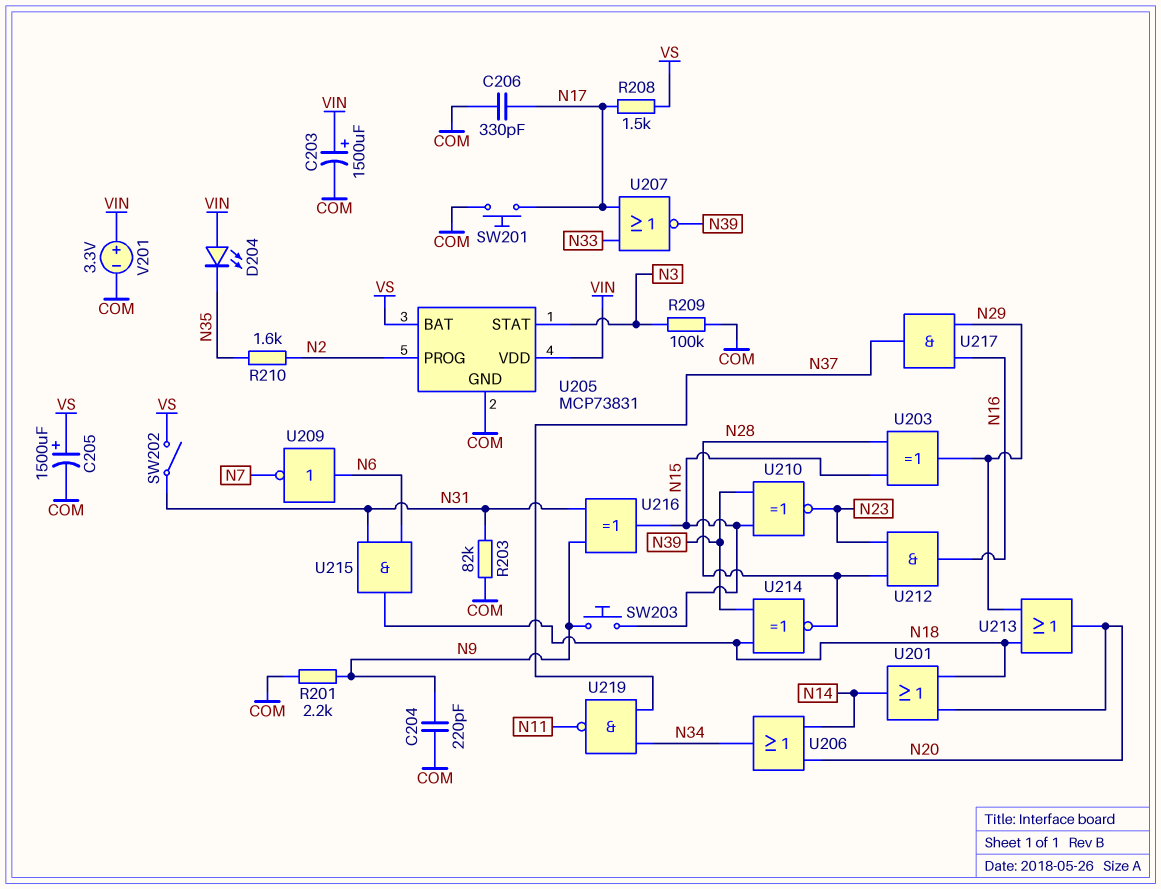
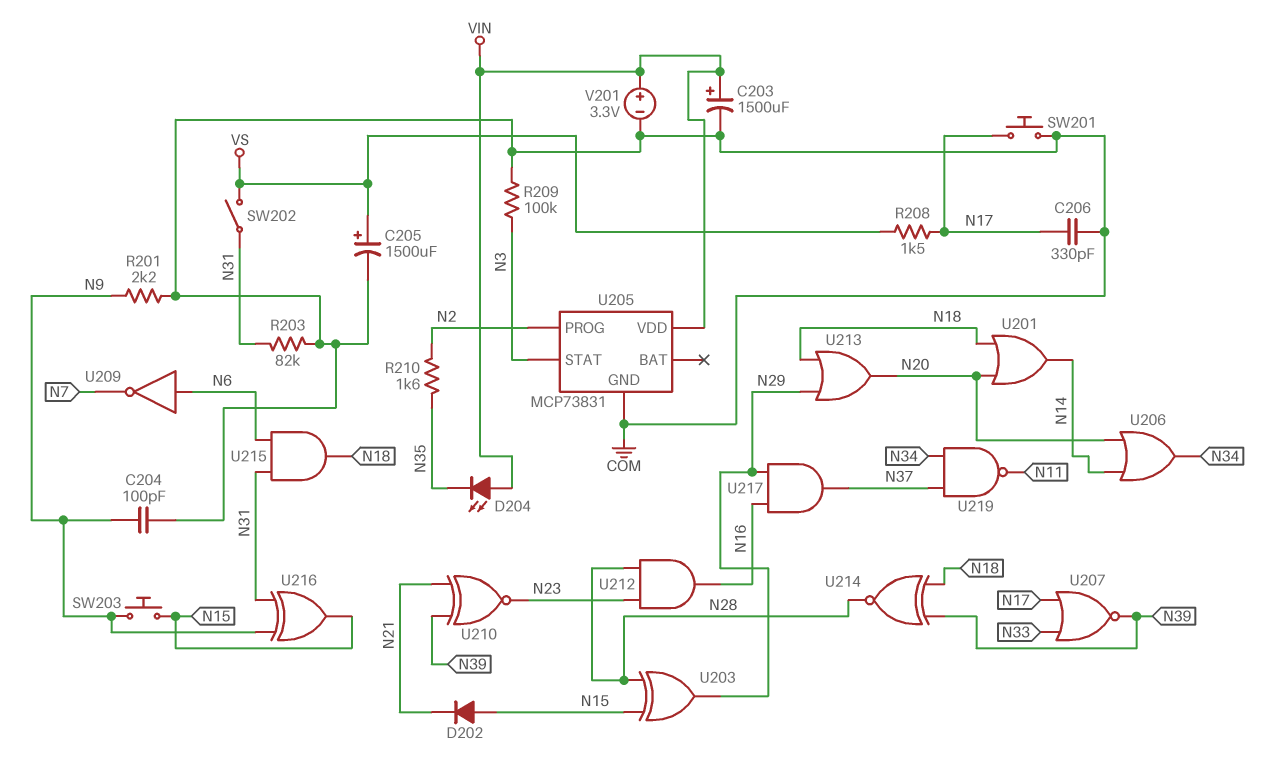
C204: 220pF (COM, N9) -> 100pF (COM, N9)
D202: none -> diode (A N15, K N21)
U205 pin BAT: VS -> none
U210: XNOR (in N15, in N39, out N23) -> XNOR (in N21, in N39, out N23)

